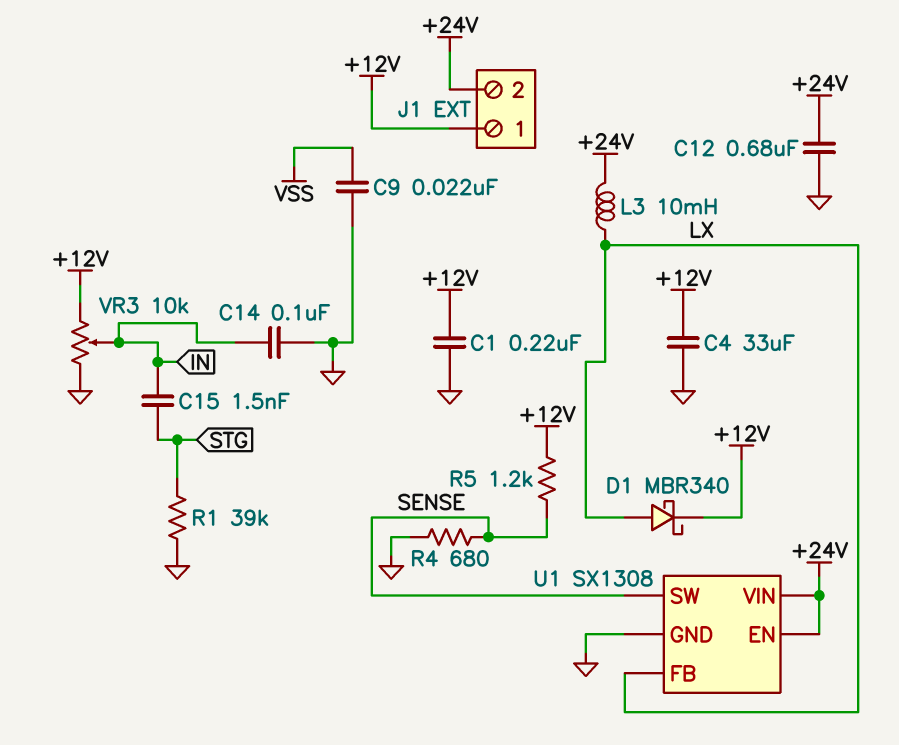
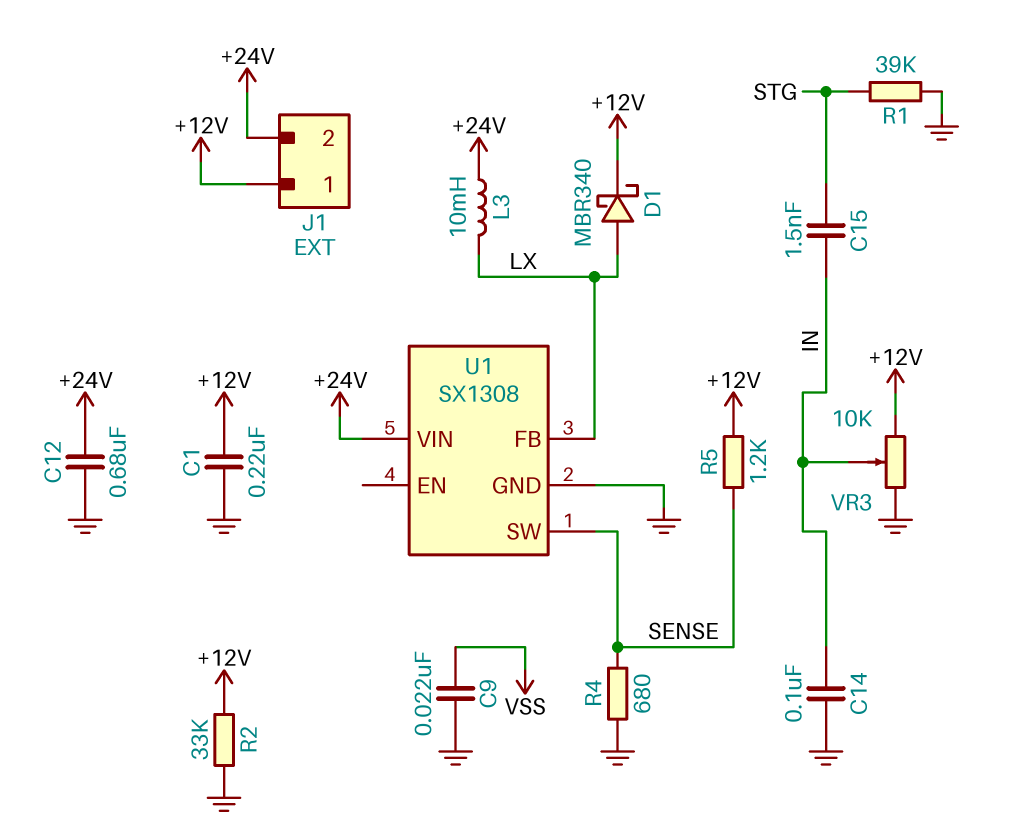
C4: 33uF (+12V, GND) -> none
R2: none -> 33k (+12V, GND)
U1 pin EN: +24V -> none

